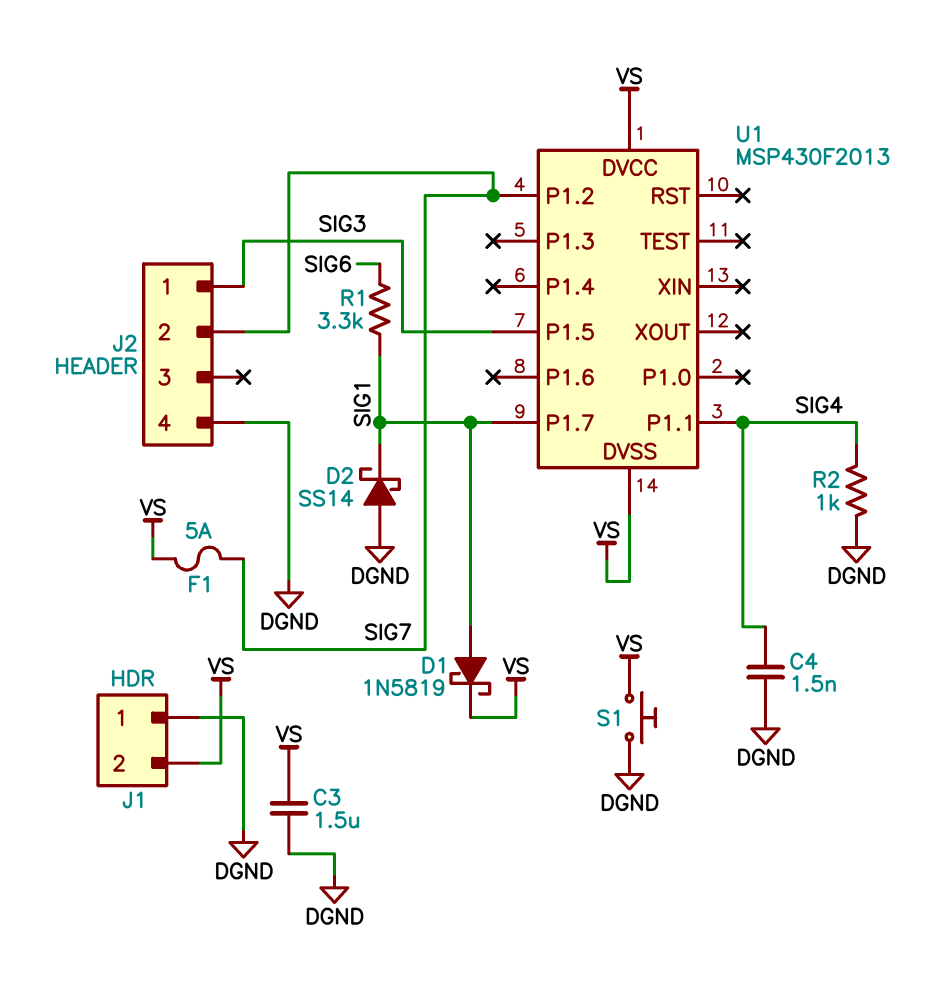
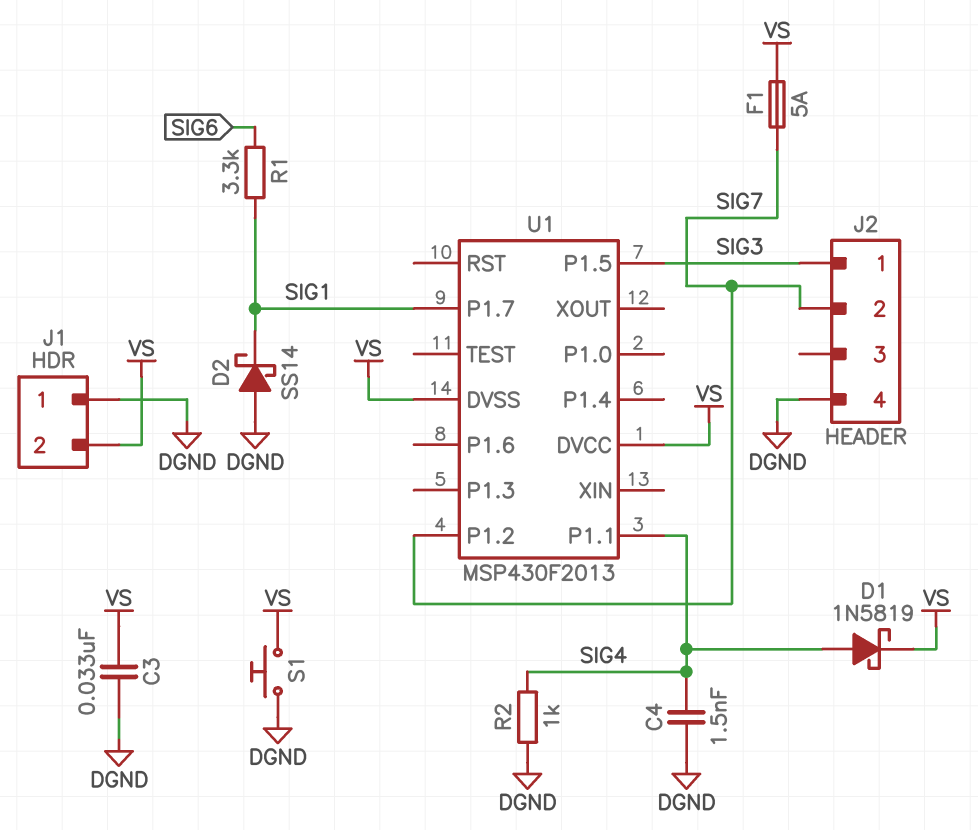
C3: 1.5uF (DGND, VS) -> 33nF (DGND, VS)
D1: schottky 1N5819 (A SIG1, K VS) -> schottky 1N5819 (A SIG4, K VS)

